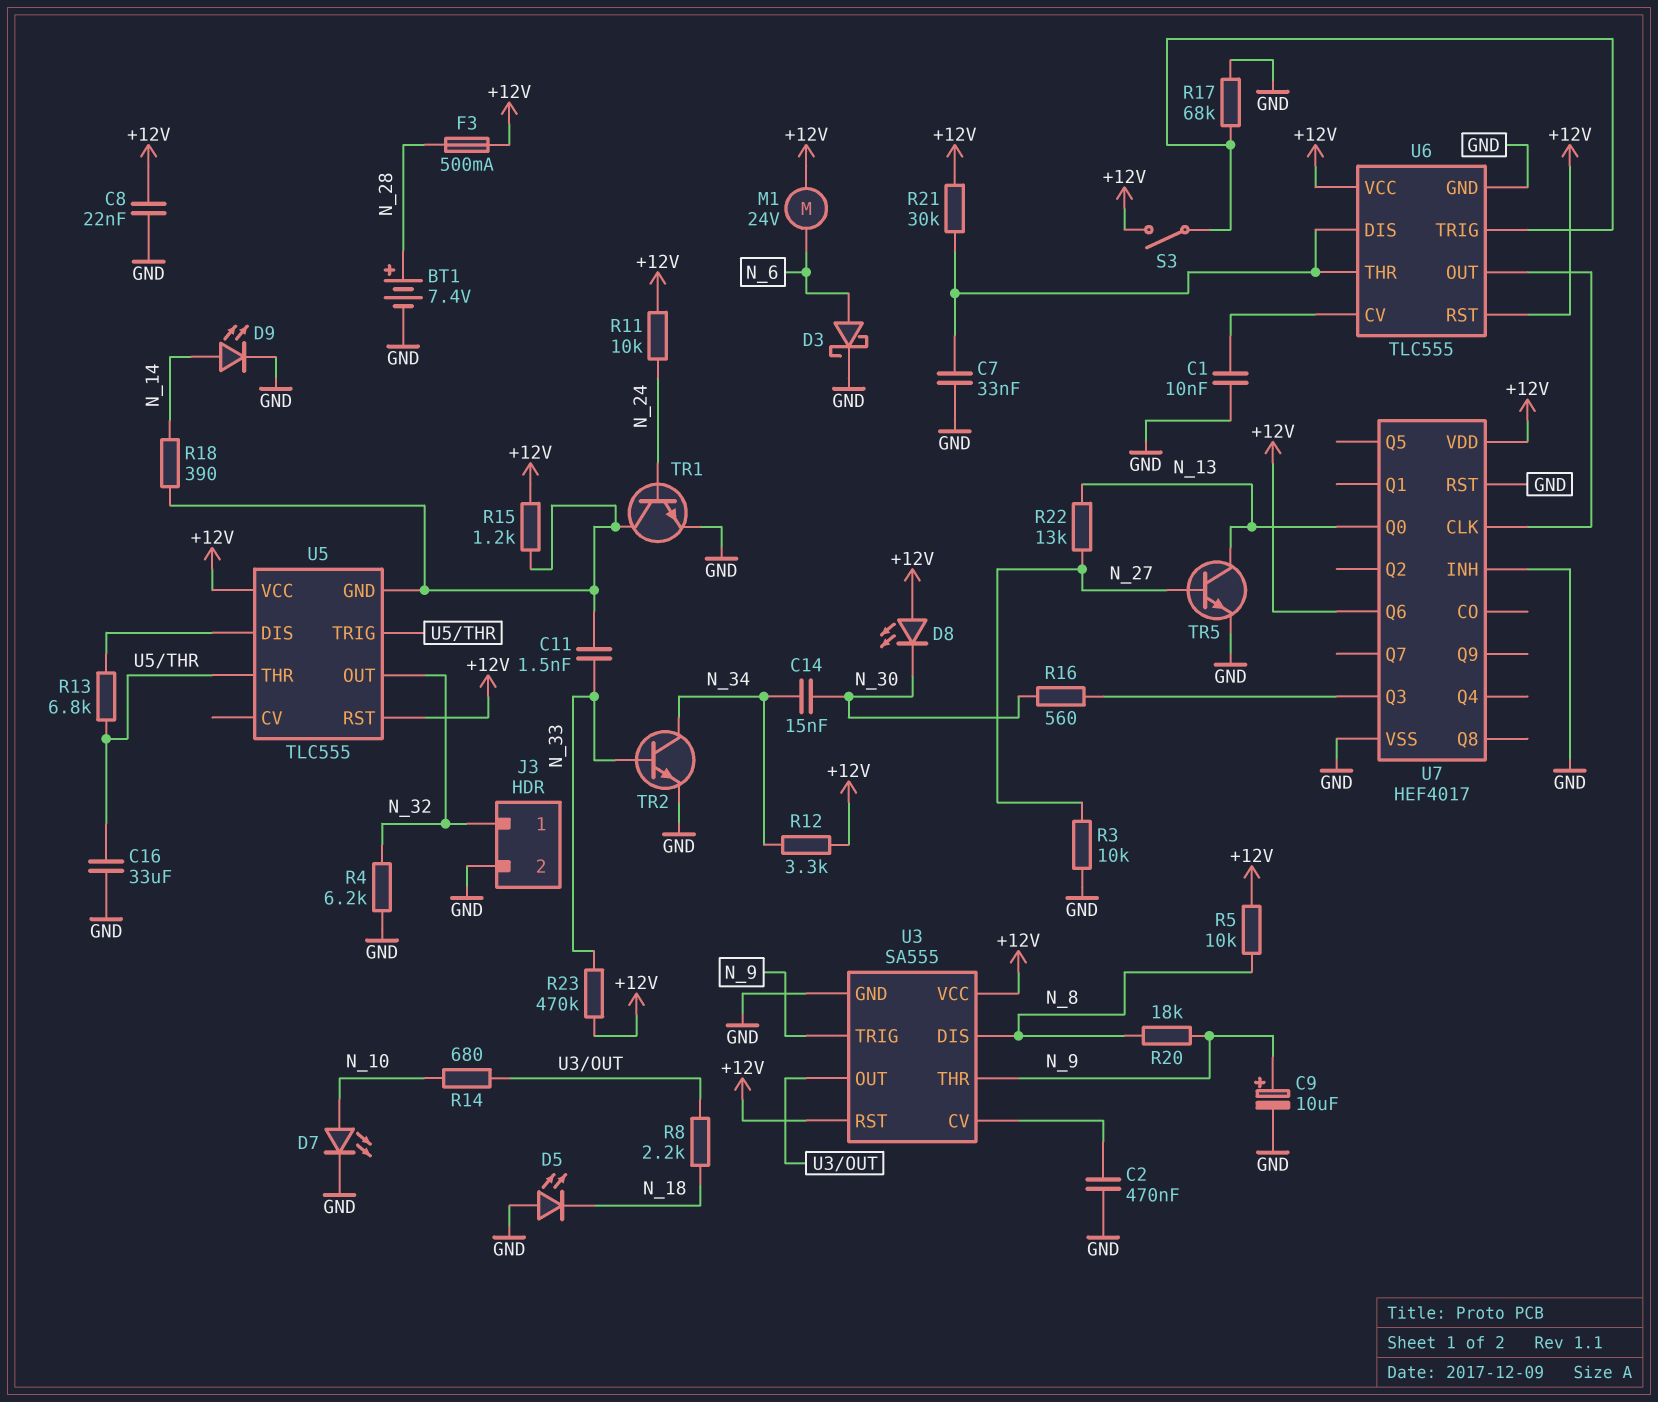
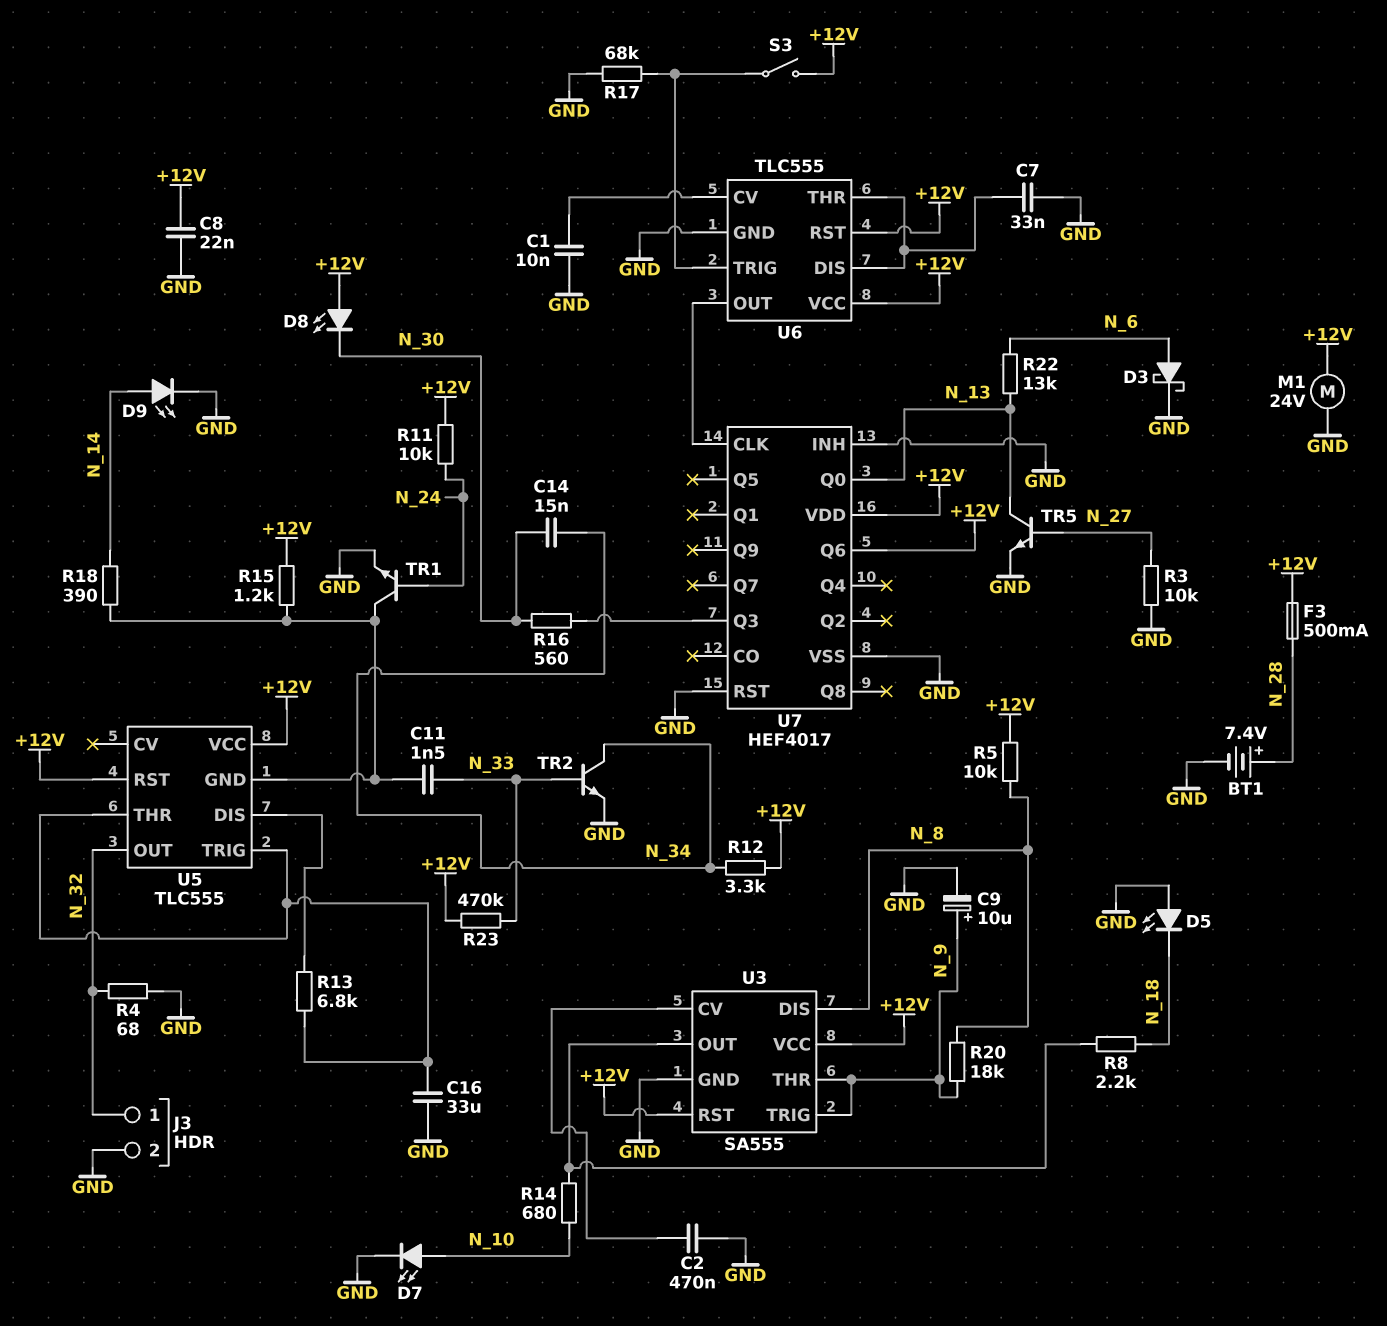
M1: motor 24V (+12V, N_6) -> motor 24V (+12V, GND)
R4: 6.2k (GND, N_32) -> 68 (GND, N_32)
R21: 30k (+12V, U6/DIS) -> none
R22: 13k (N_13, N_27) -> 13k (N_6, N_13)

